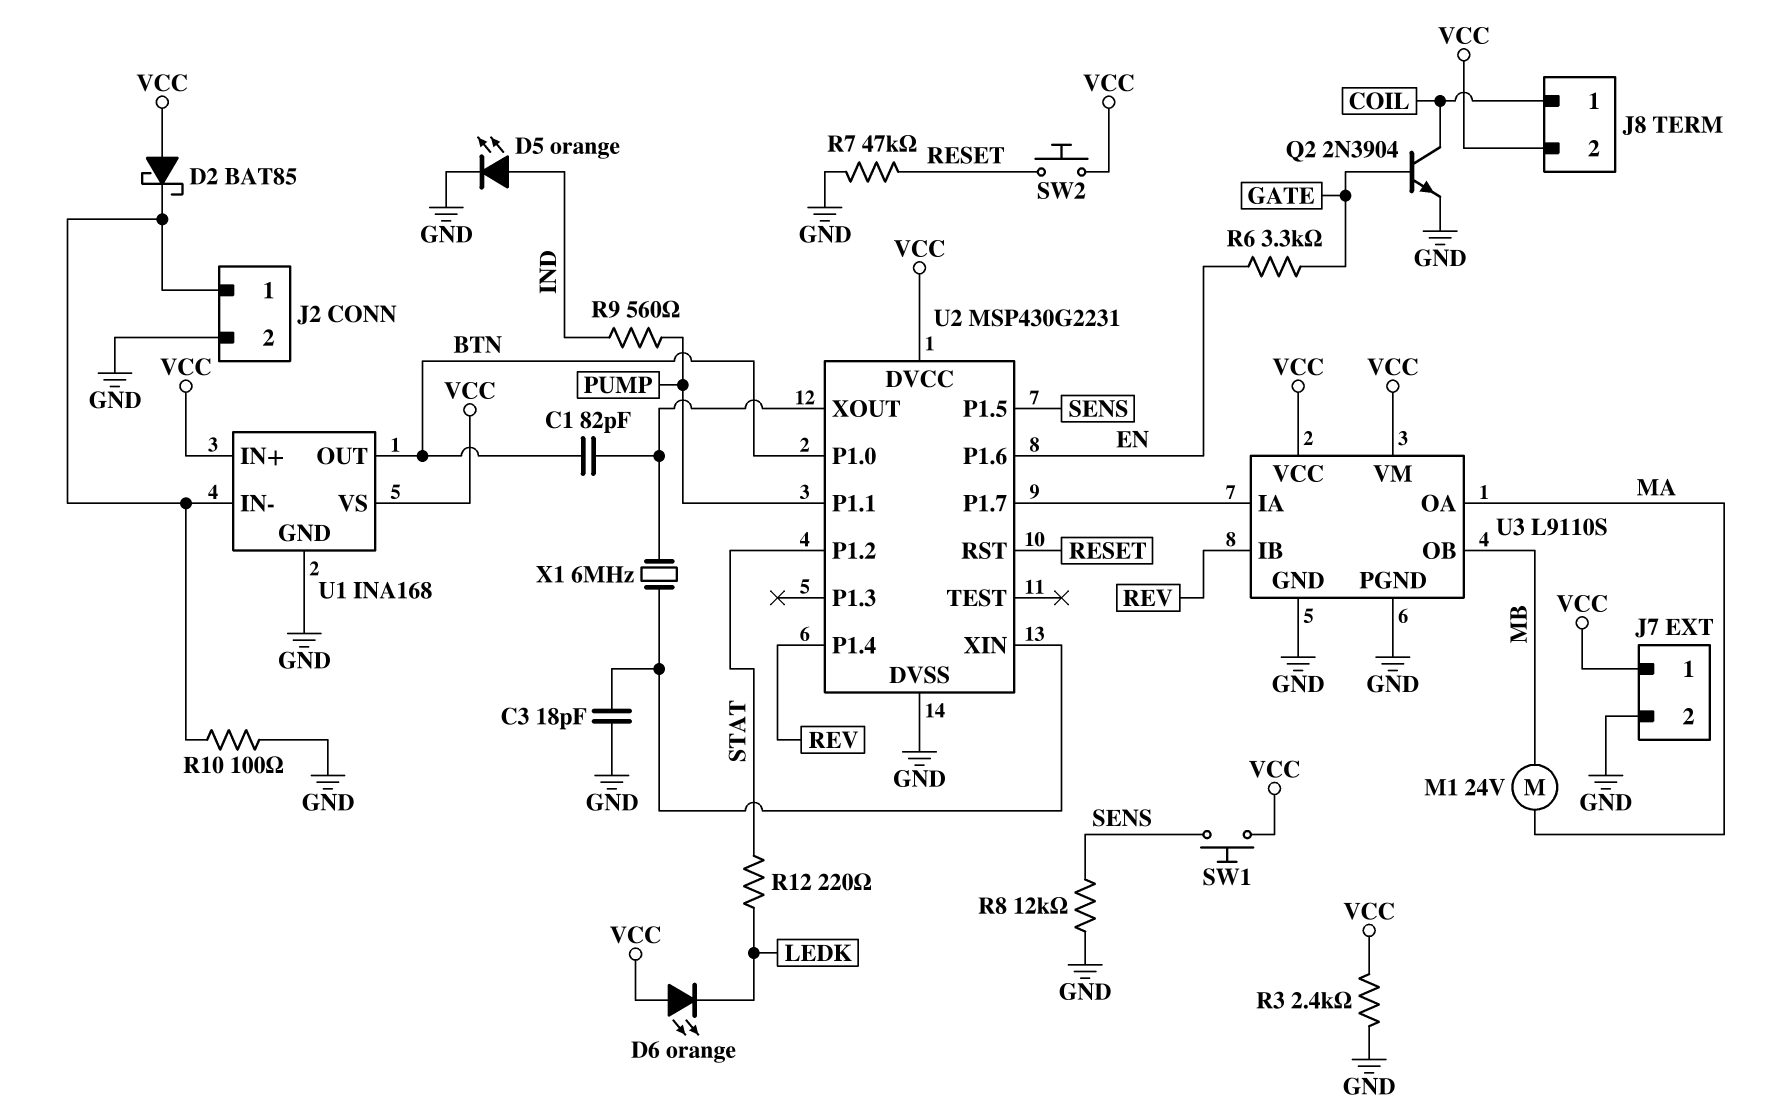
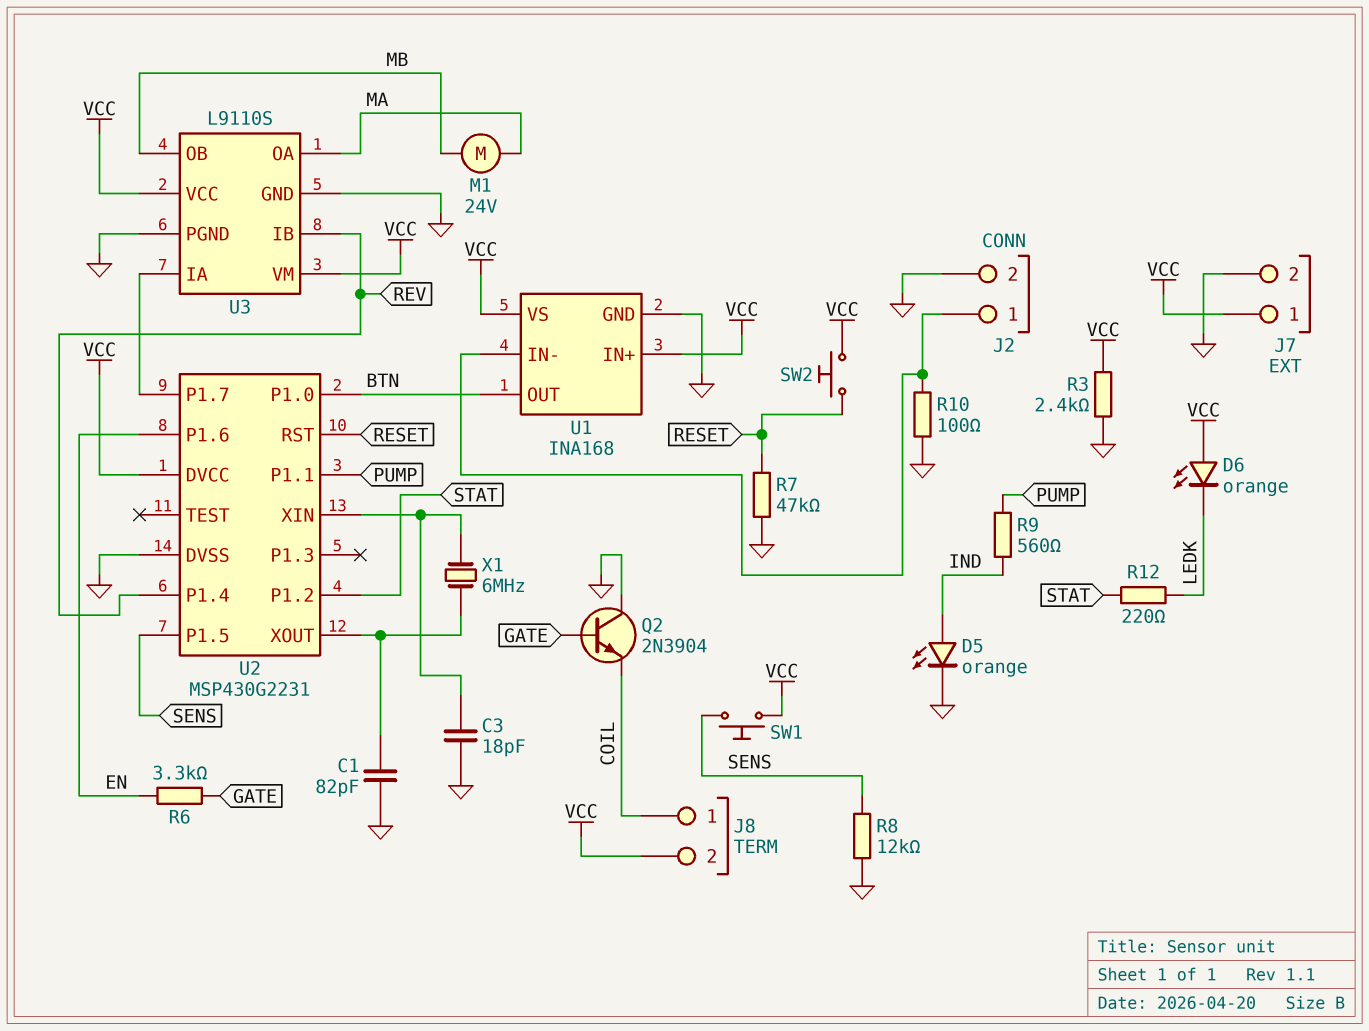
C1: 82pF (BTN, U2/XOUT) -> 82pF (GND, U2/XOUT)
D2: schottky BAT85 (A VCC, K J2/1) -> none
Q2: NPN 2N3904 (B GATE, C COIL, E GND) -> NPN 2N3904 (B GATE, C GND, E COIL)

